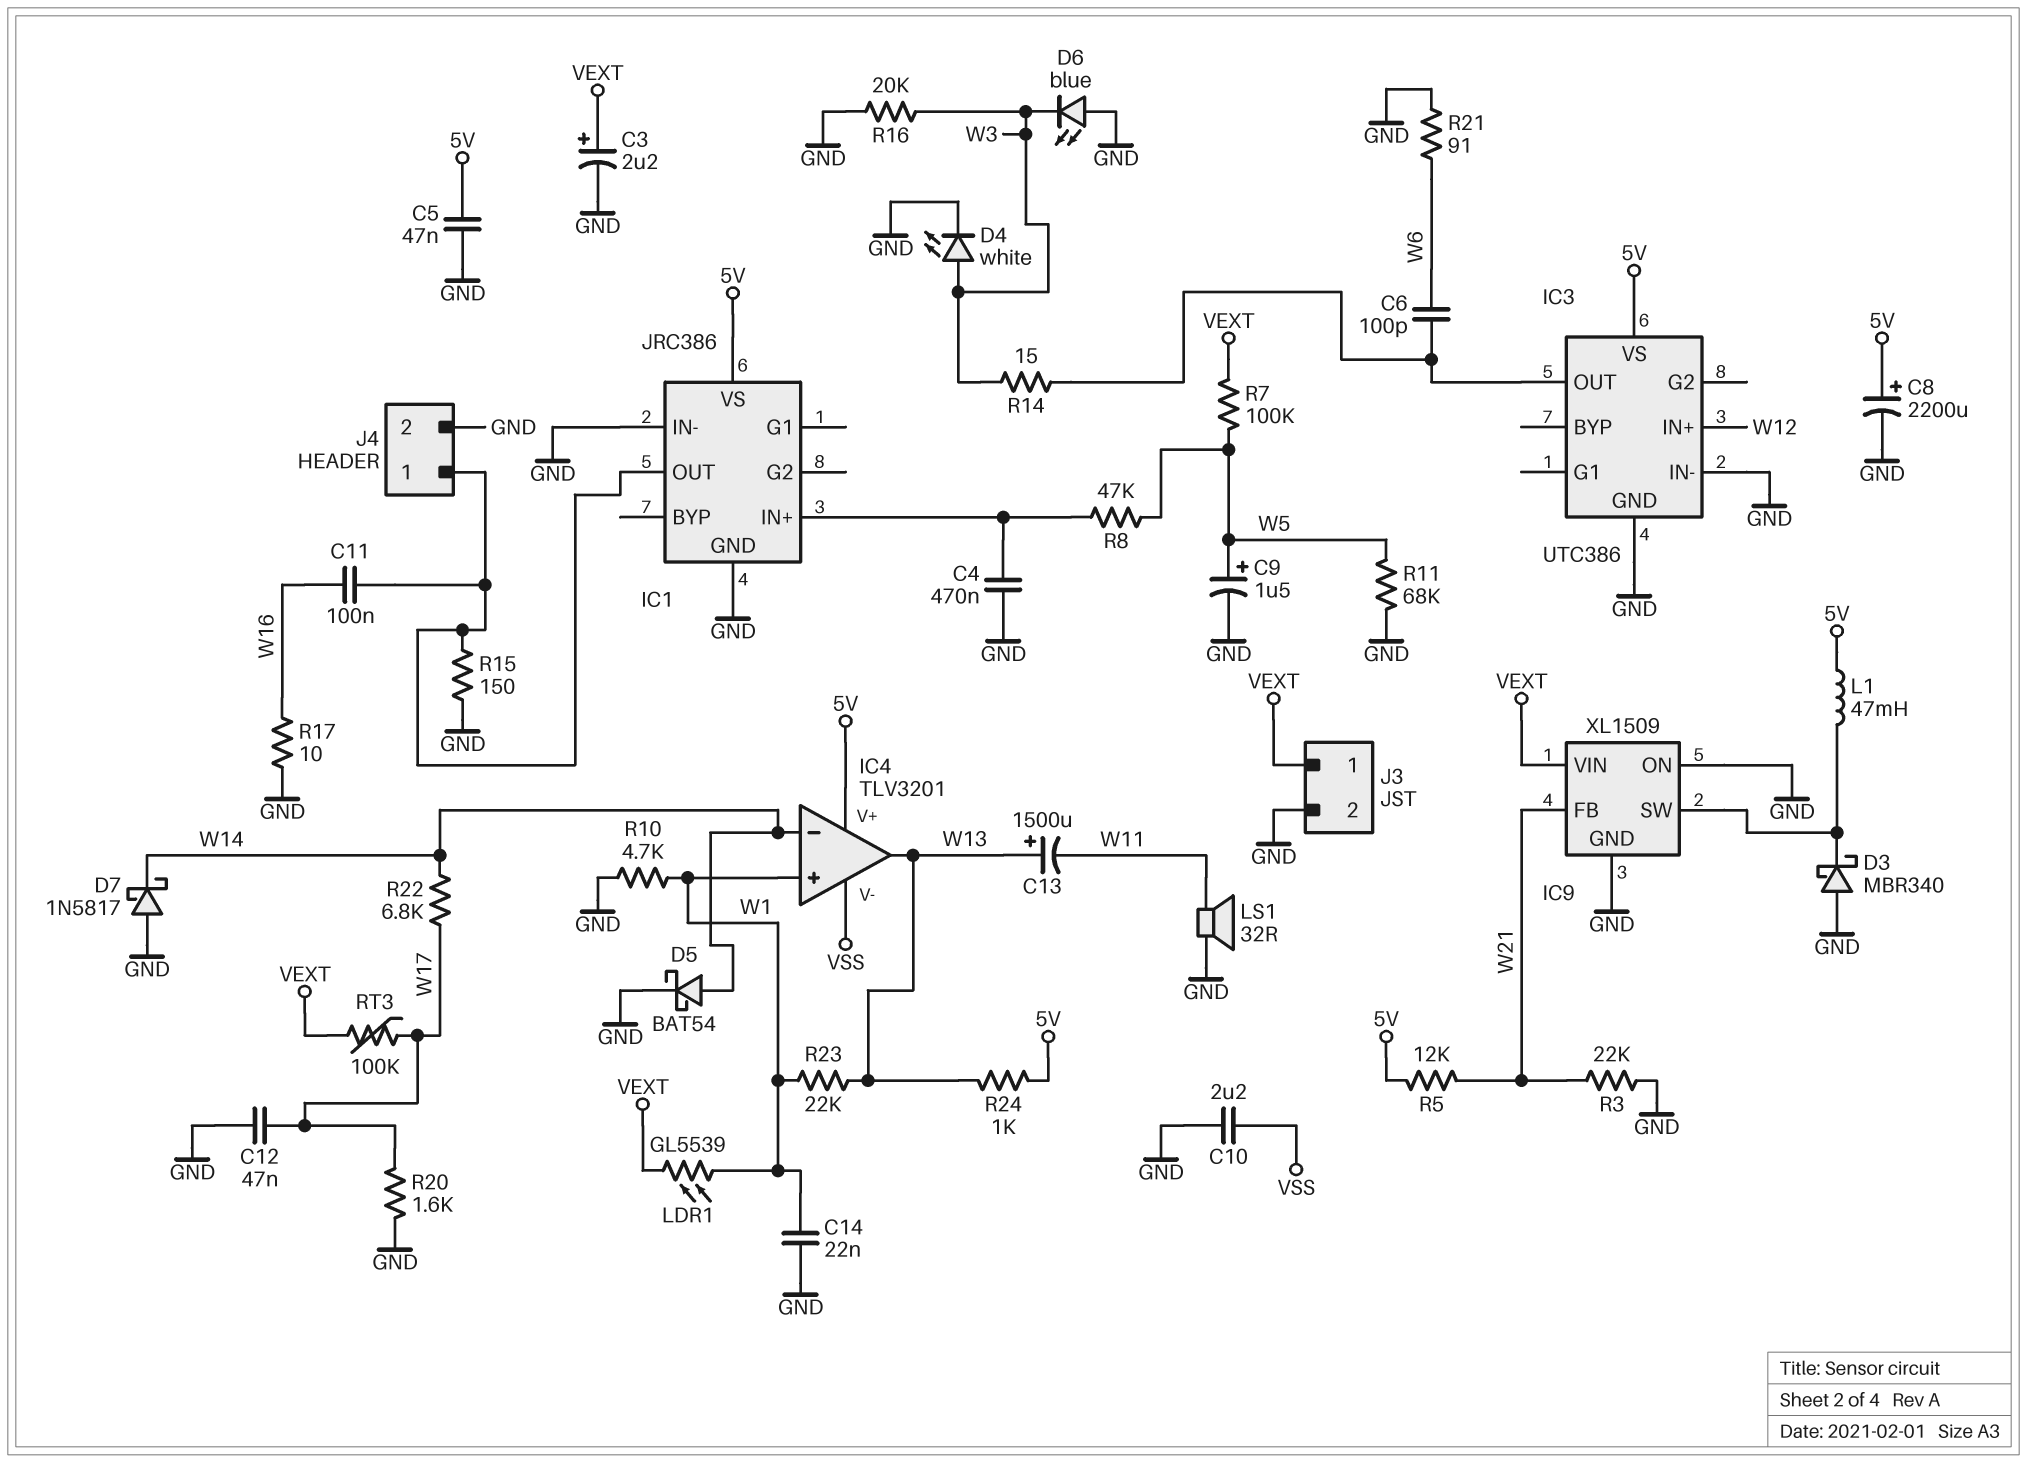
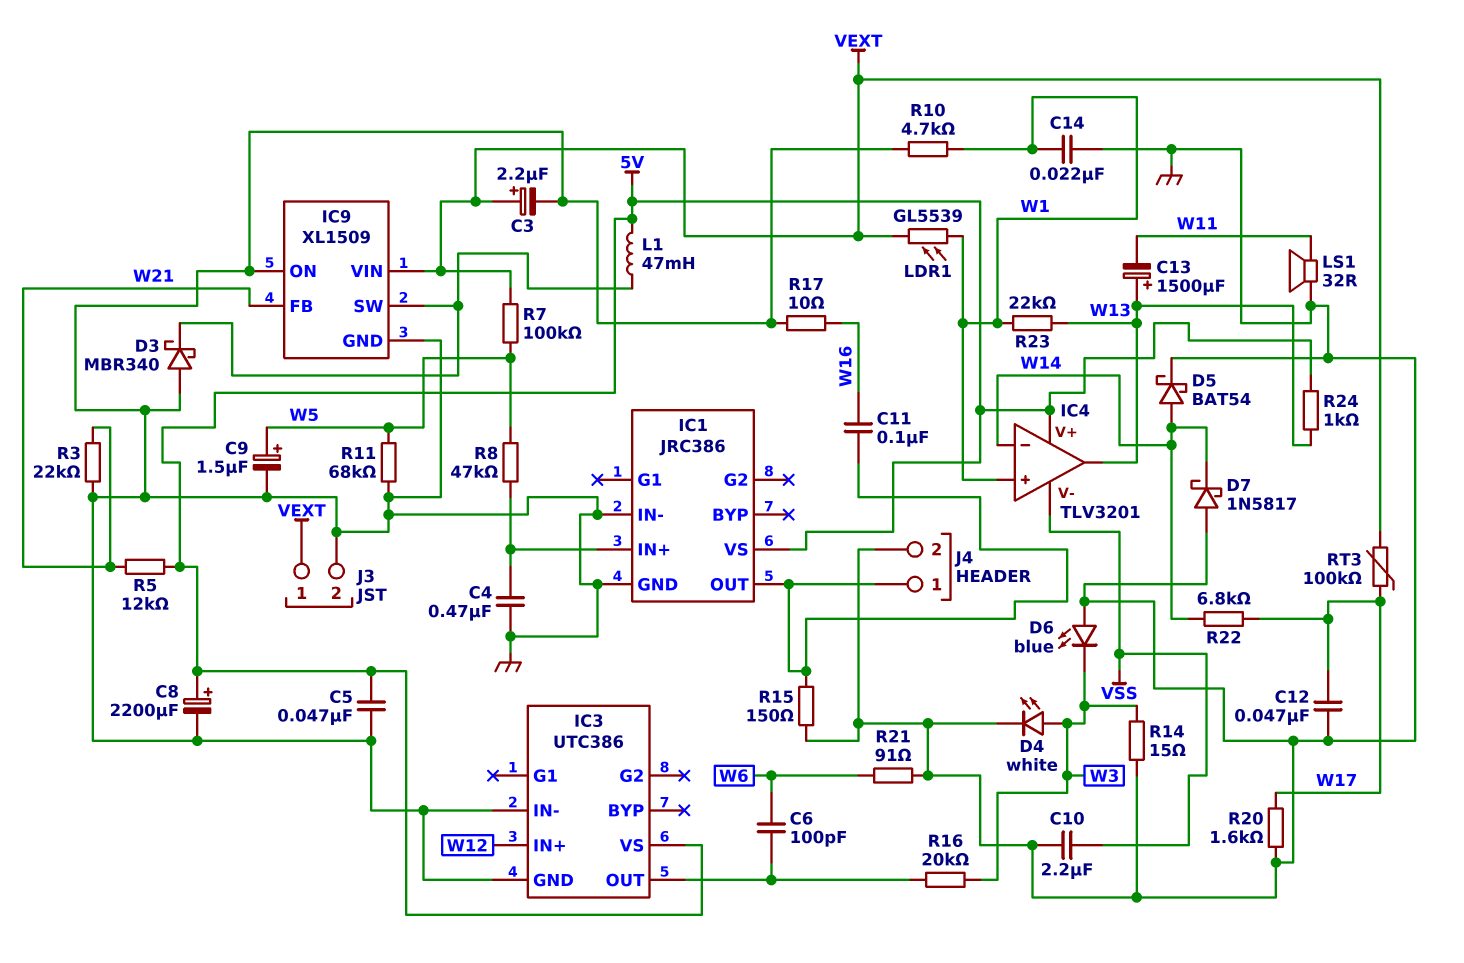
R14: 15 (IC3/OUT, W3) -> 15 (GND, W3)
R16: 20k (GND, W3) -> 20k (IC3/OUT, W3)

